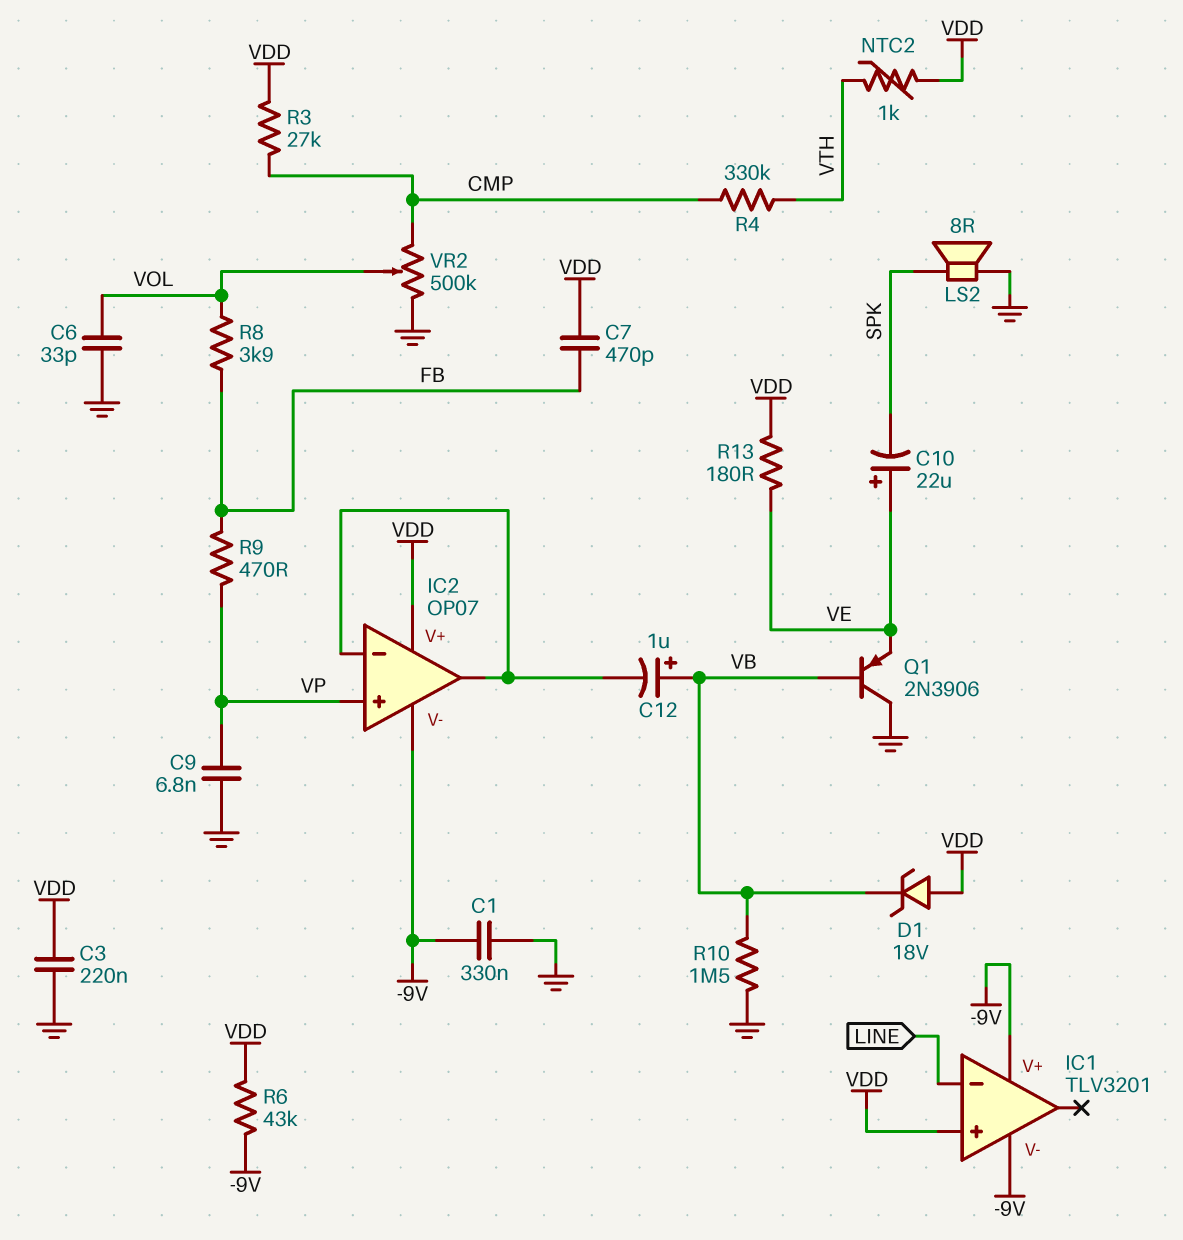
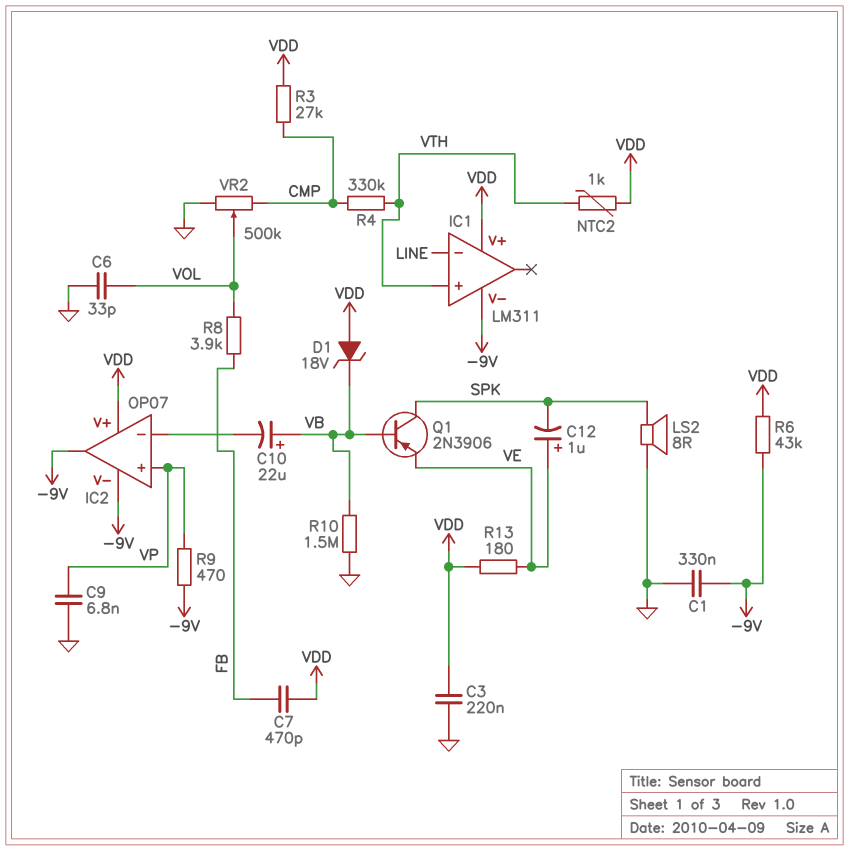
C10: 22uF (plus VE, minus SPK) -> 22uF (plus VB, minus IC2/in-)
C12: 1uF (plus VB, minus IC2/in-) -> 1uF (plus VE, minus SPK)
IC1: TLV3201 -> LM311
IC1 pin V+: -9V -> VDD
IC1 pin in+: VDD -> VTH
IC2 pin out: IC2/in- -> -9V
Q1: PNP 2N3906 (B VB, C GND, E VE) -> PNP 2N3906 (B VB, C SPK, E VE)
R9: 470 (FB, VP) -> 470 (-9V, VP)

